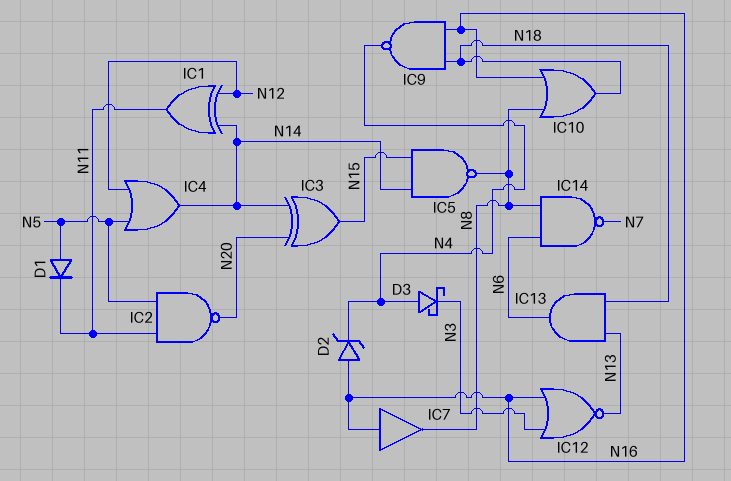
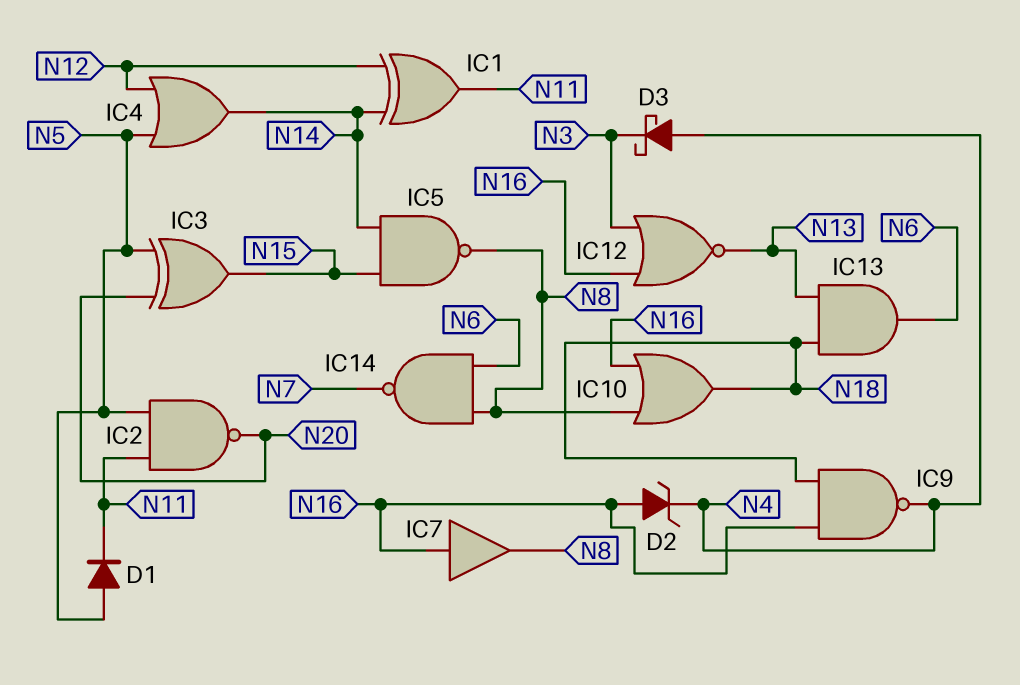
IC3: XOR (in N14, in N20, out N15) -> XOR (in N5, in N20, out N15)

